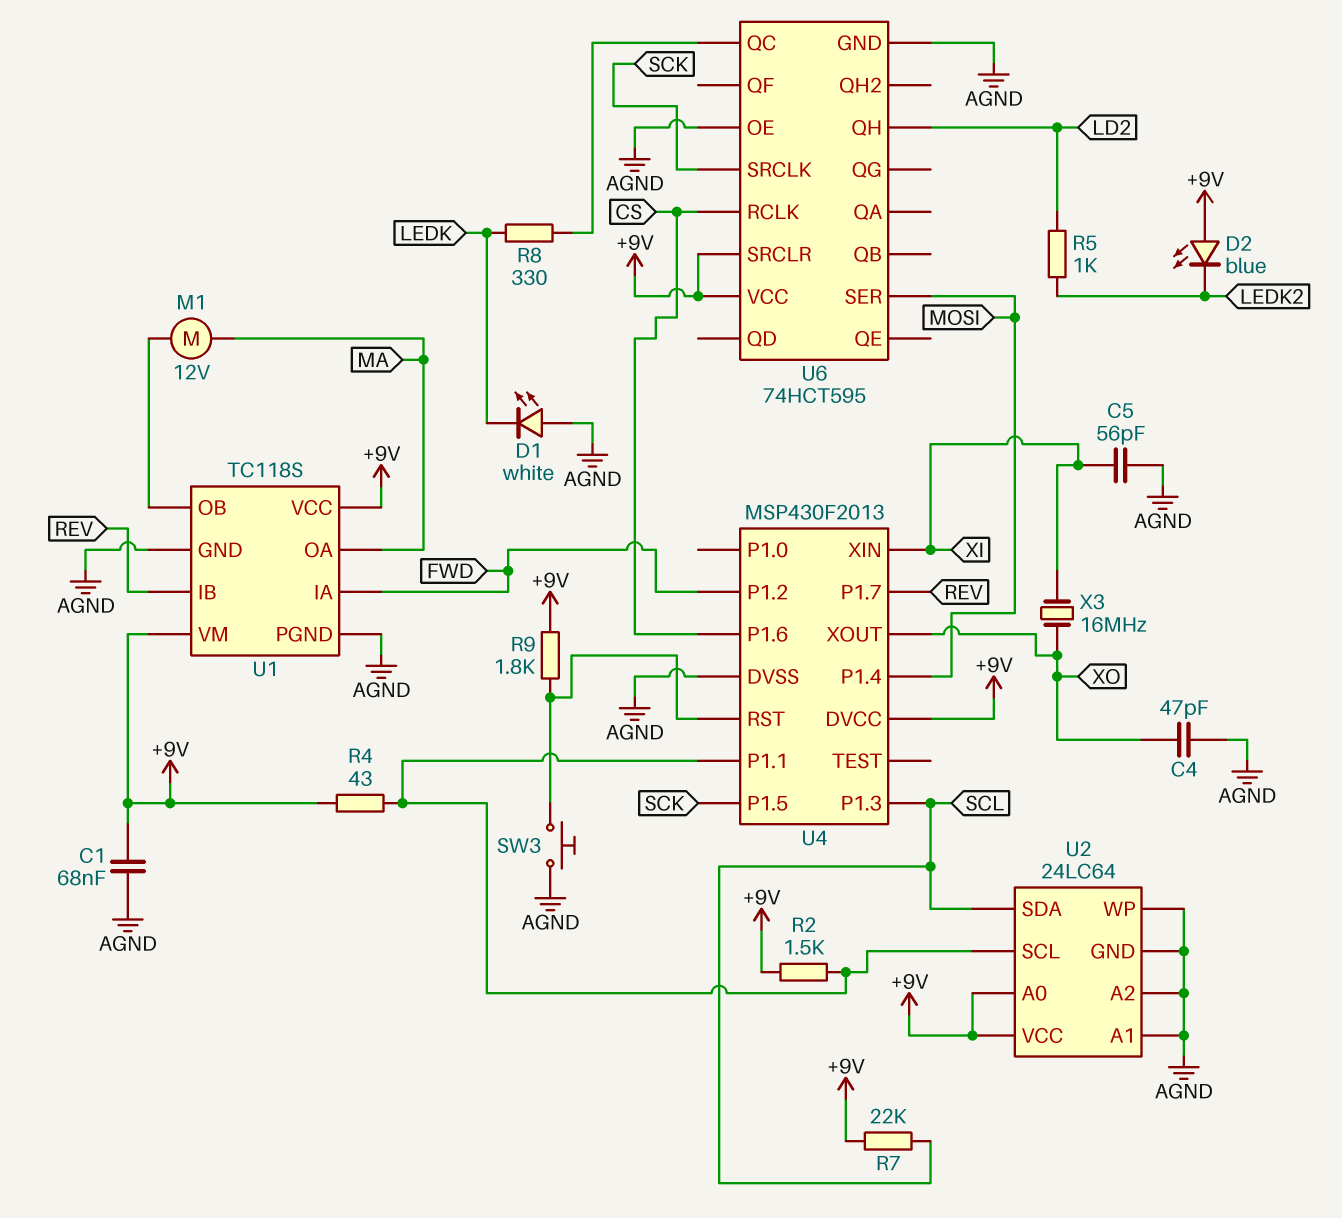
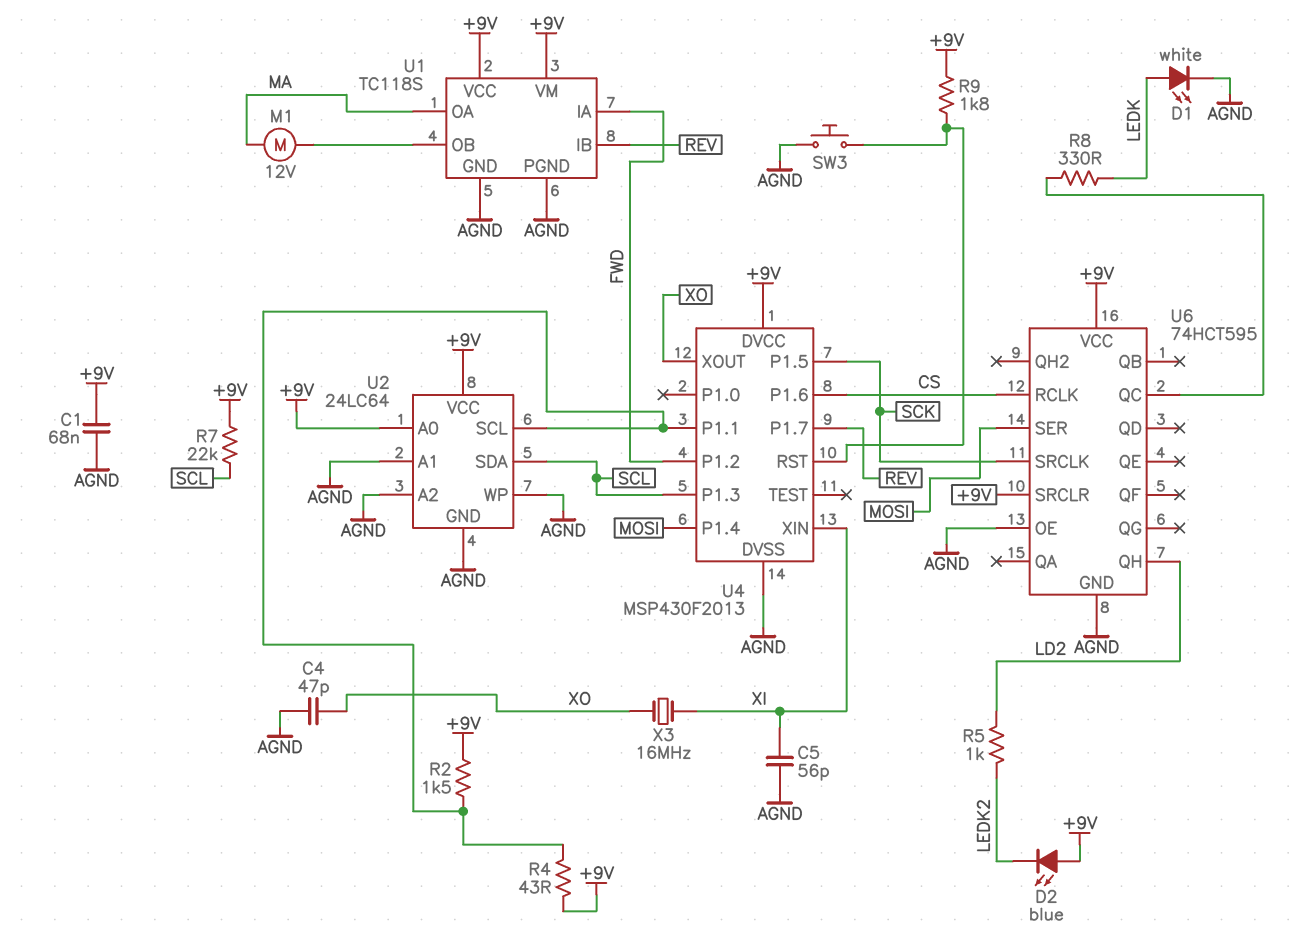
D1: LED white (A AGND, K LEDK) -> LED white (A LEDK, K AGND)

